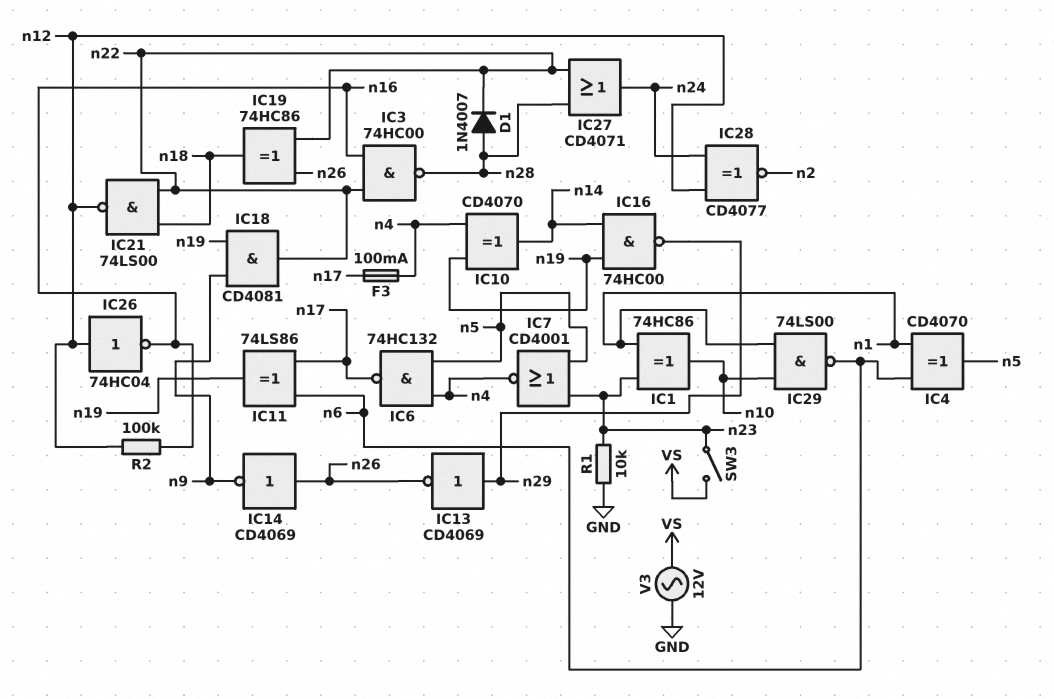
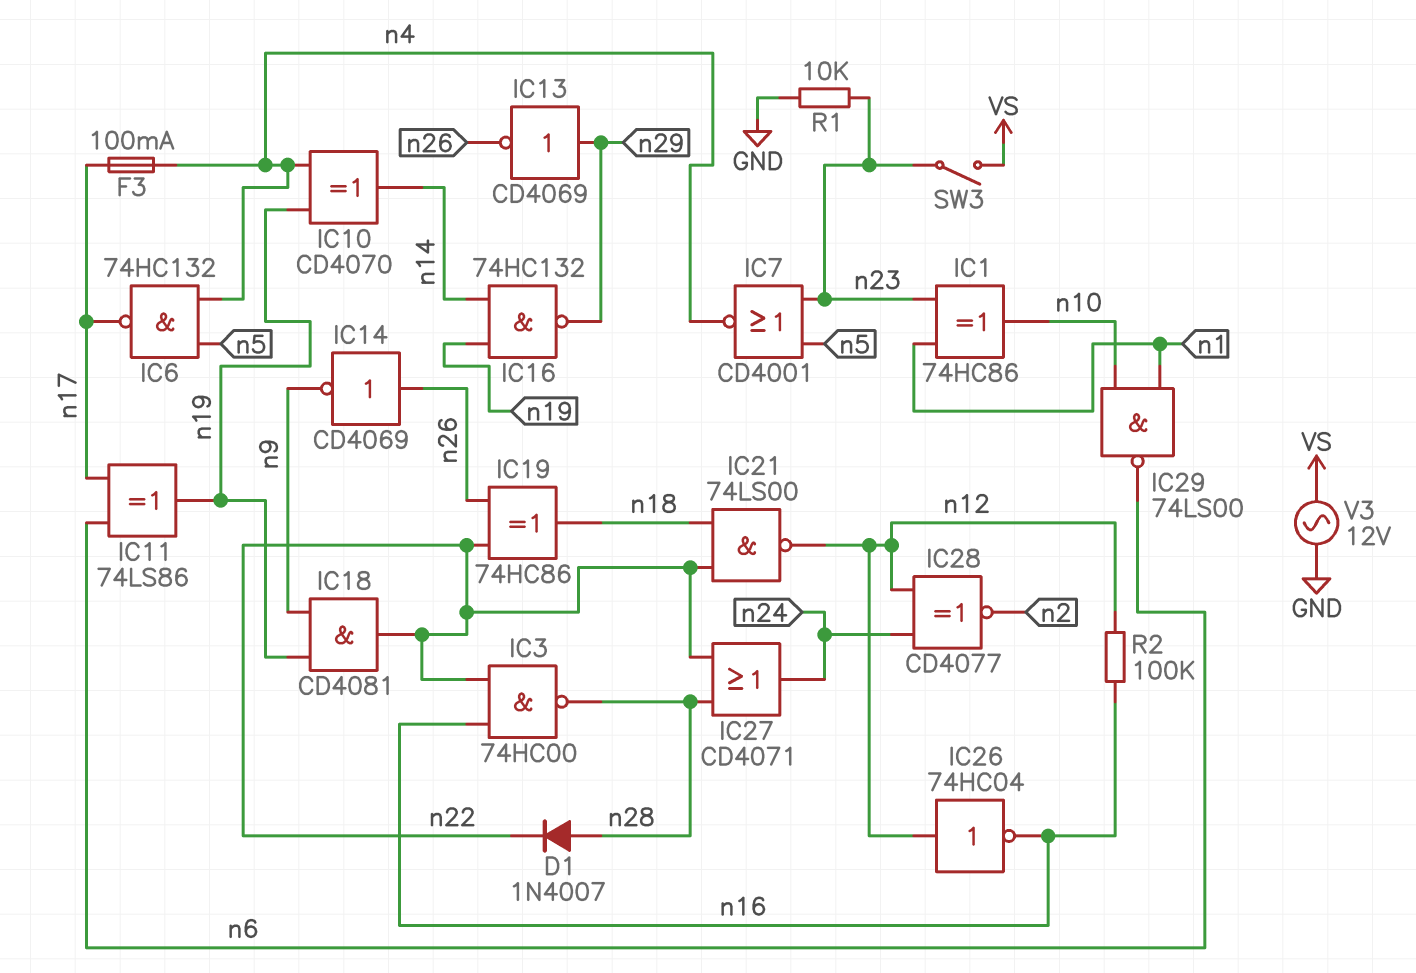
IC4: XOR CD4070 (in n1, in n6, out n5) -> none
IC16: NAND 74HC00 (in n14, in n19, out n29) -> NAND 74HC132 (in n14, in n19, out n29)

